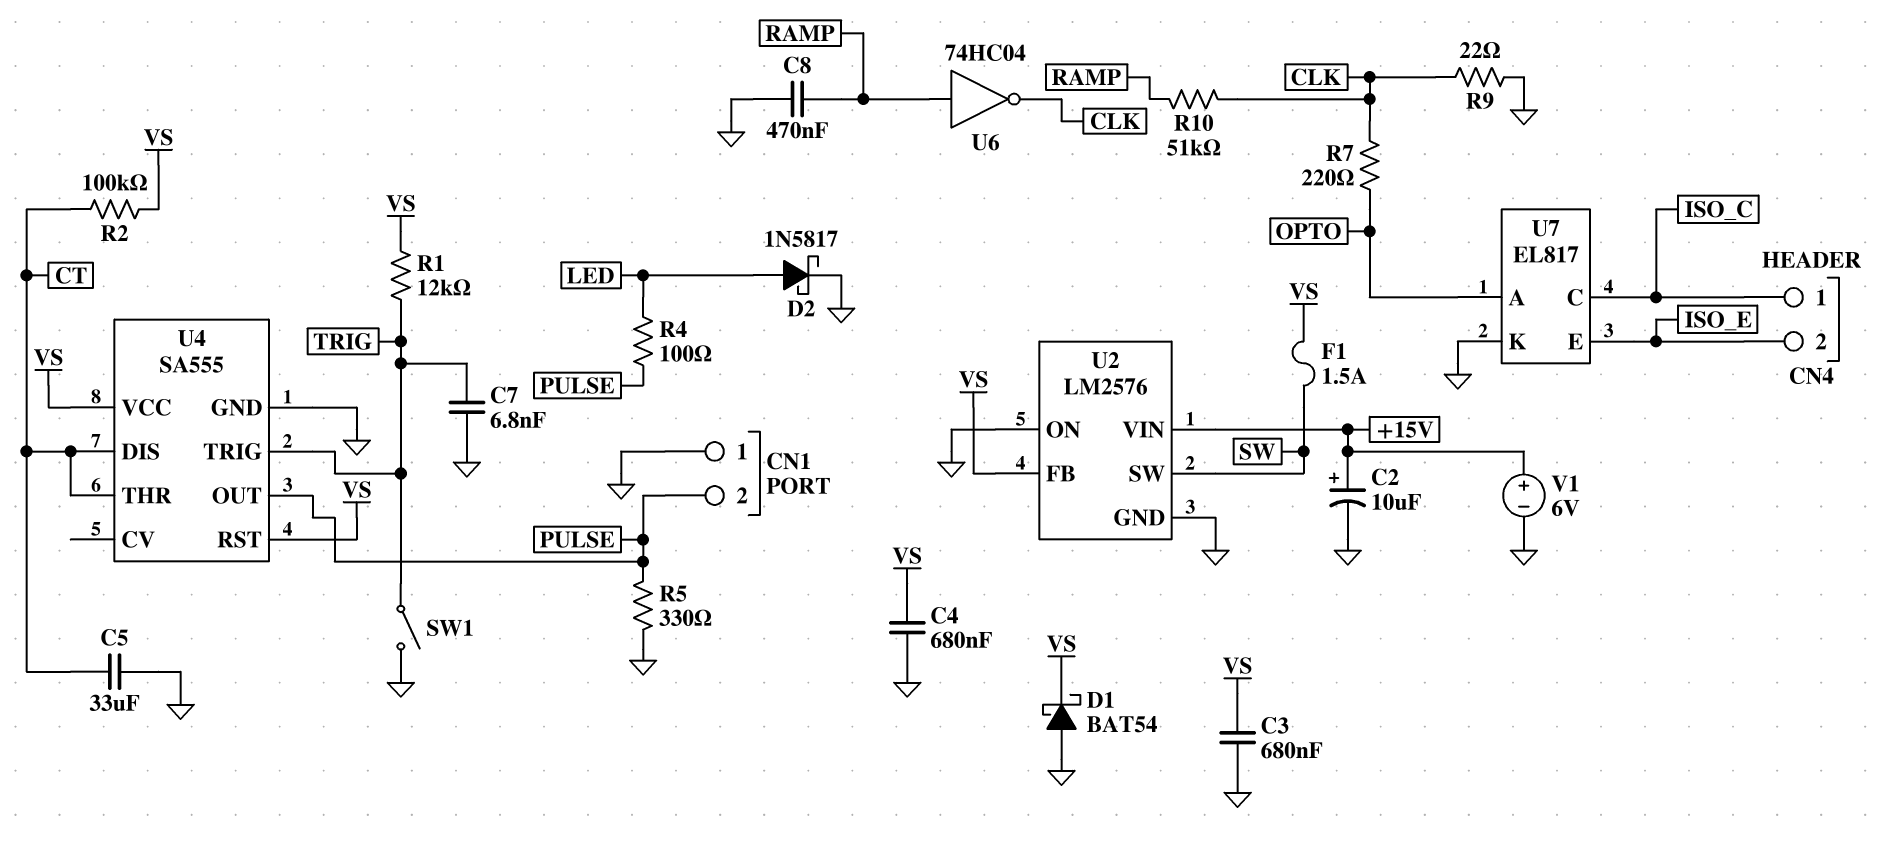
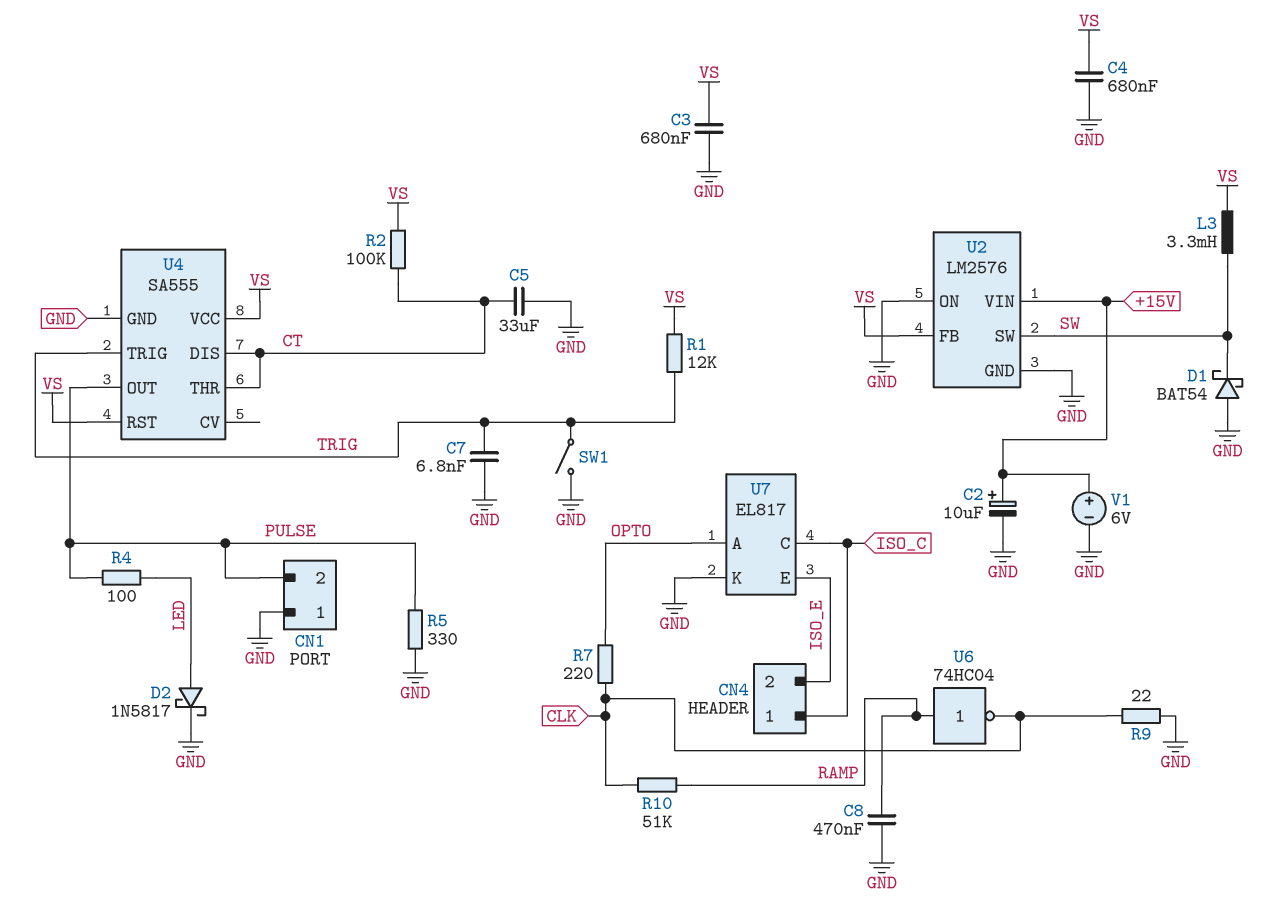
D1: schottky BAT54 (A GND, K VS) -> schottky BAT54 (A GND, K SW)
F1: 1.5A (SW, VS) -> none
L3: none -> 3.3mH (SW, VS)

